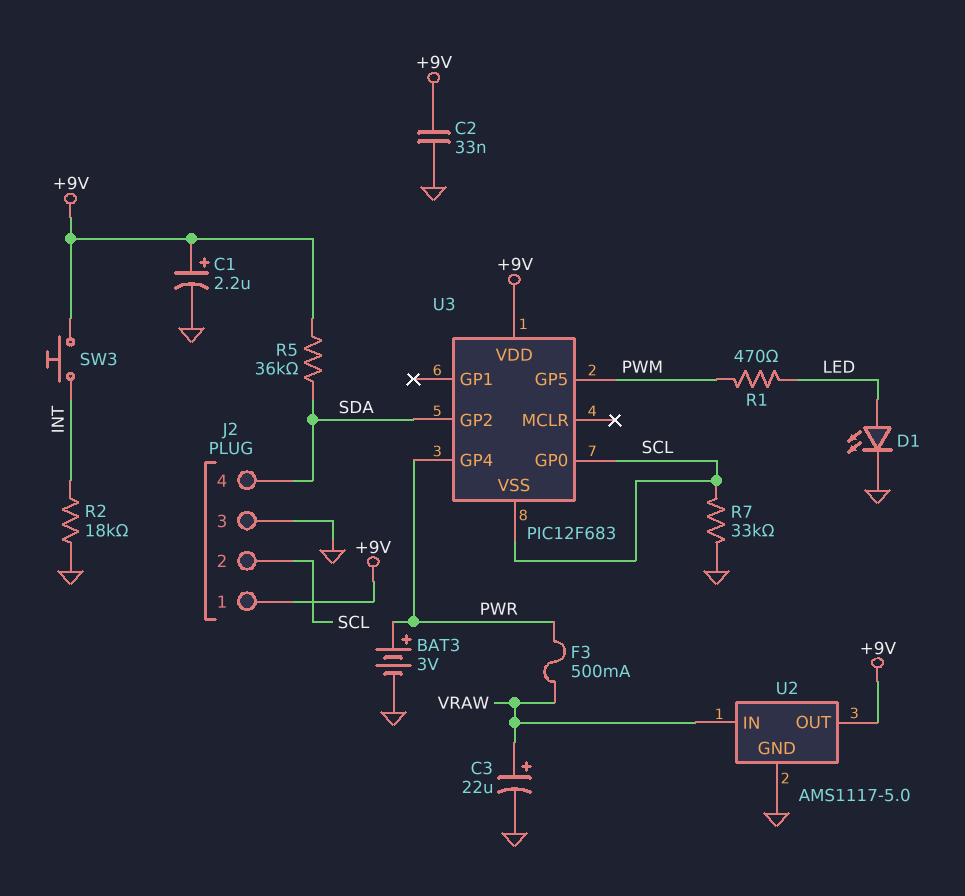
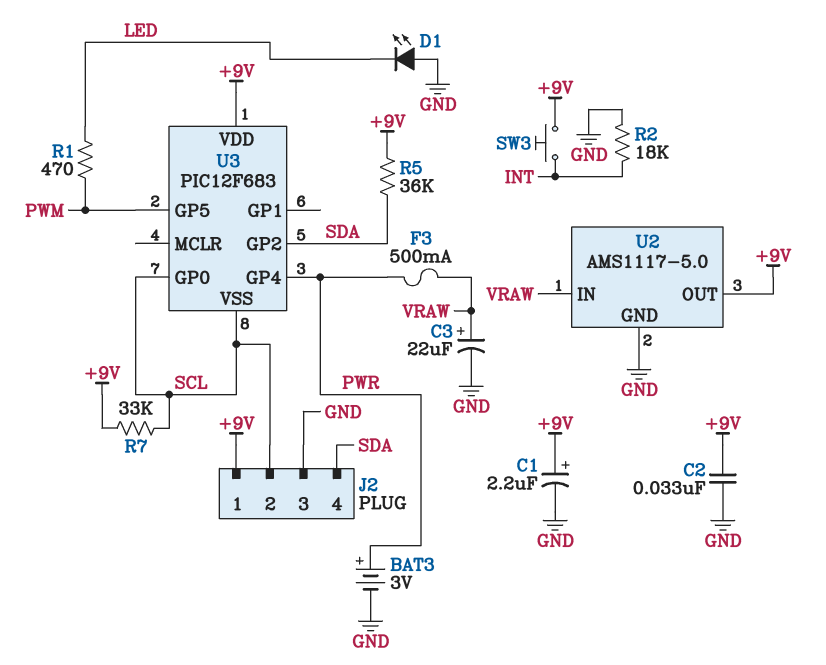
D1: LED (A LED, K GND) -> LED (A GND, K LED)
R7: 33k (GND, SCL) -> 33k (+9V, SCL)

